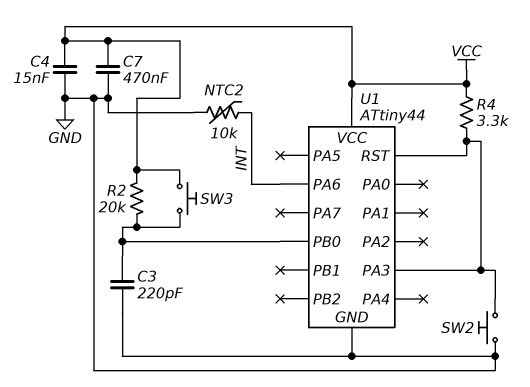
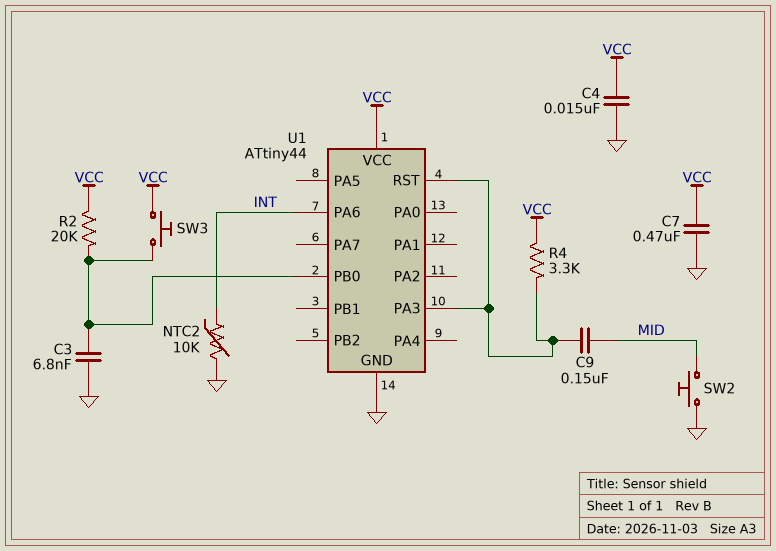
C3: 220pF (GND, U1/PB0) -> 6.8nF (GND, U1/PB0)
C9: none -> 150nF (MID, U1/PA3)
SW2: button (GND, U1/PA3) -> button (GND, MID)

